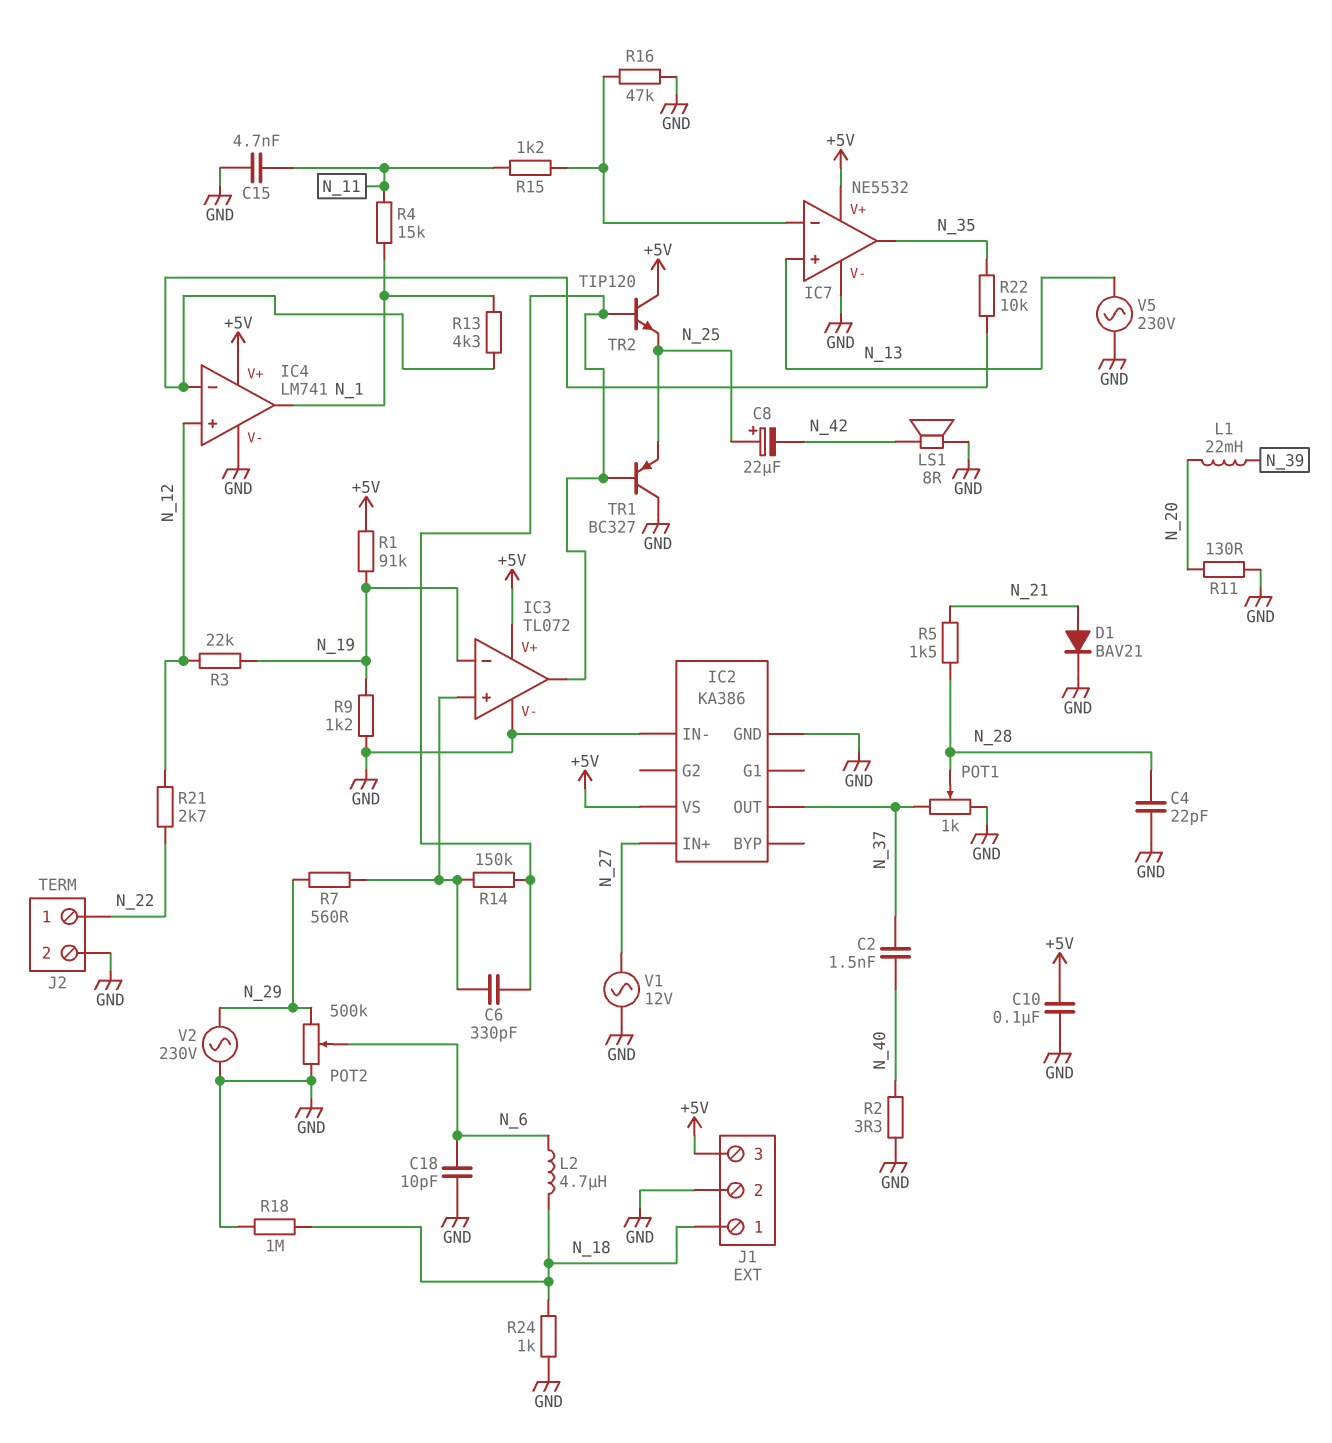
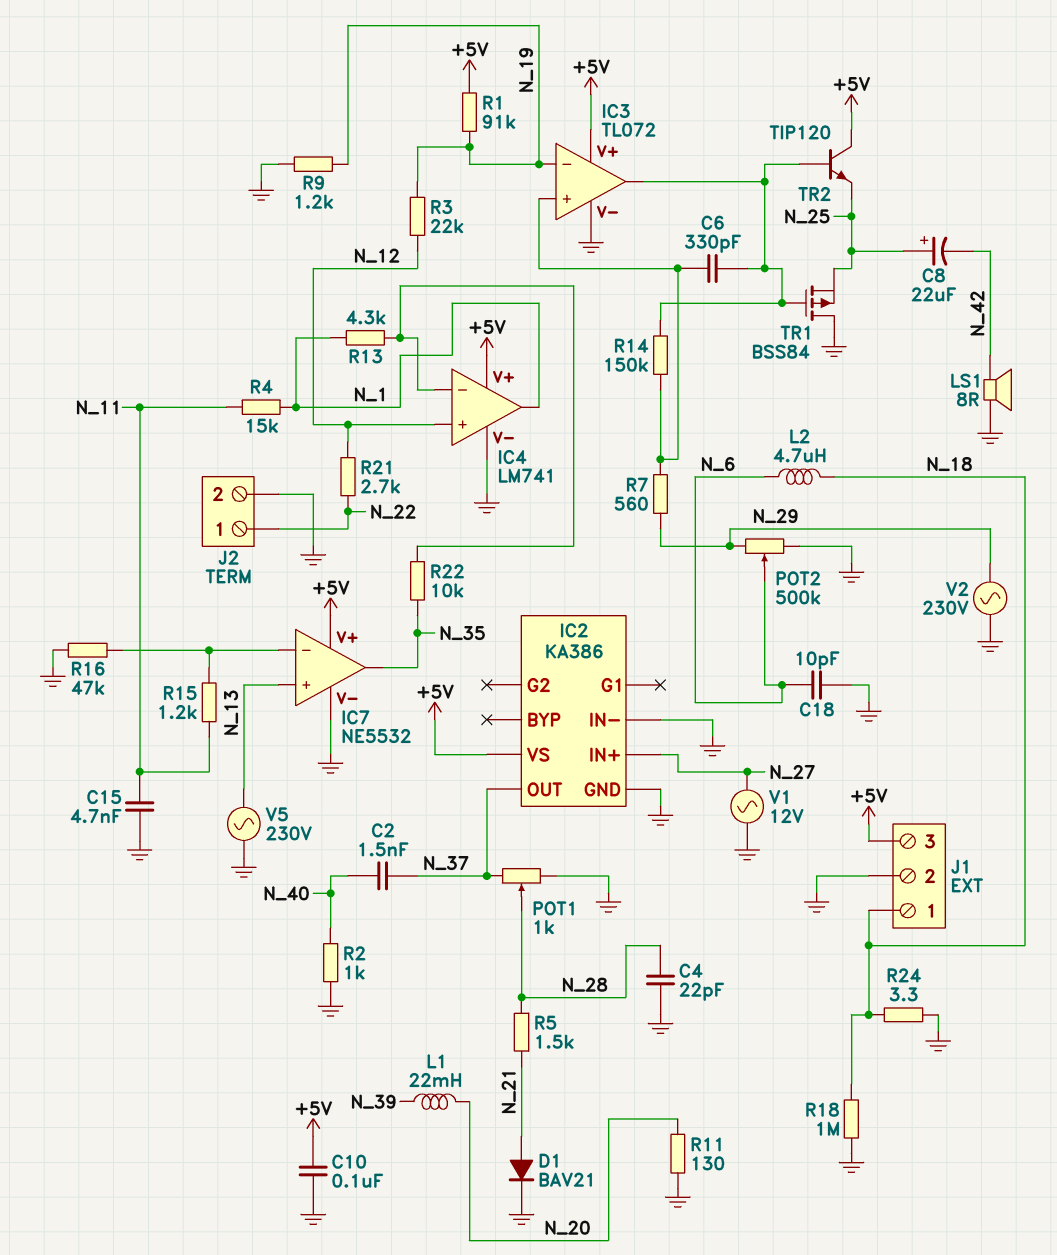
R2: 3.3 (GND, N_40) -> 1k (GND, N_40)
R24: 1k (GND, N_18) -> 3.3 (GND, N_18)
TR1: PNP BC327 (B IC3/out, C GND, E N_25) -> PMOS BSS84 (G IC3/out, D GND, S N_25)

